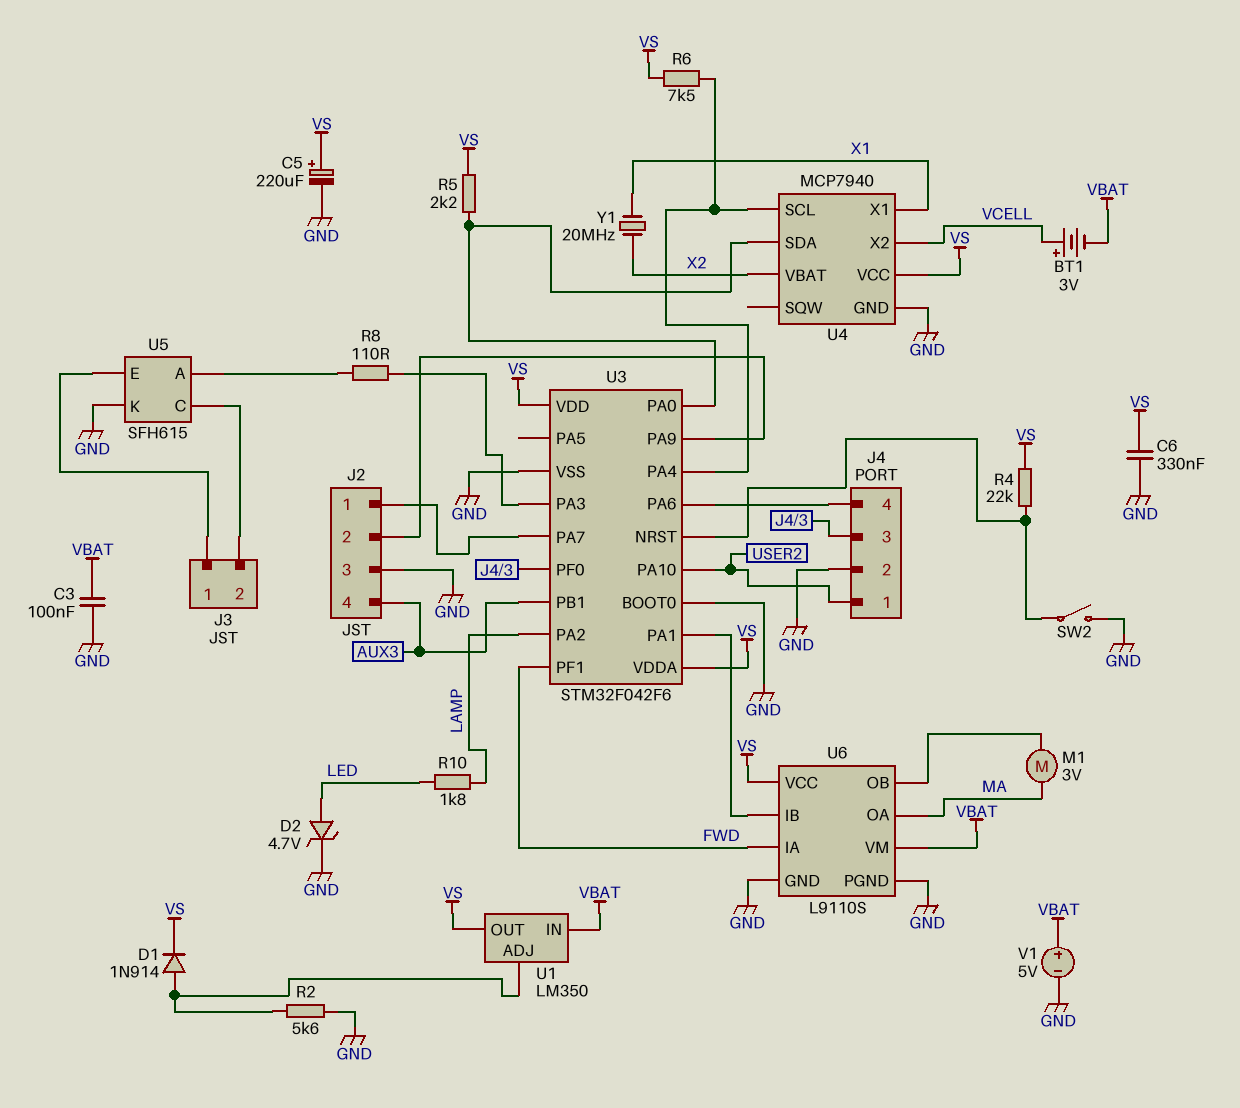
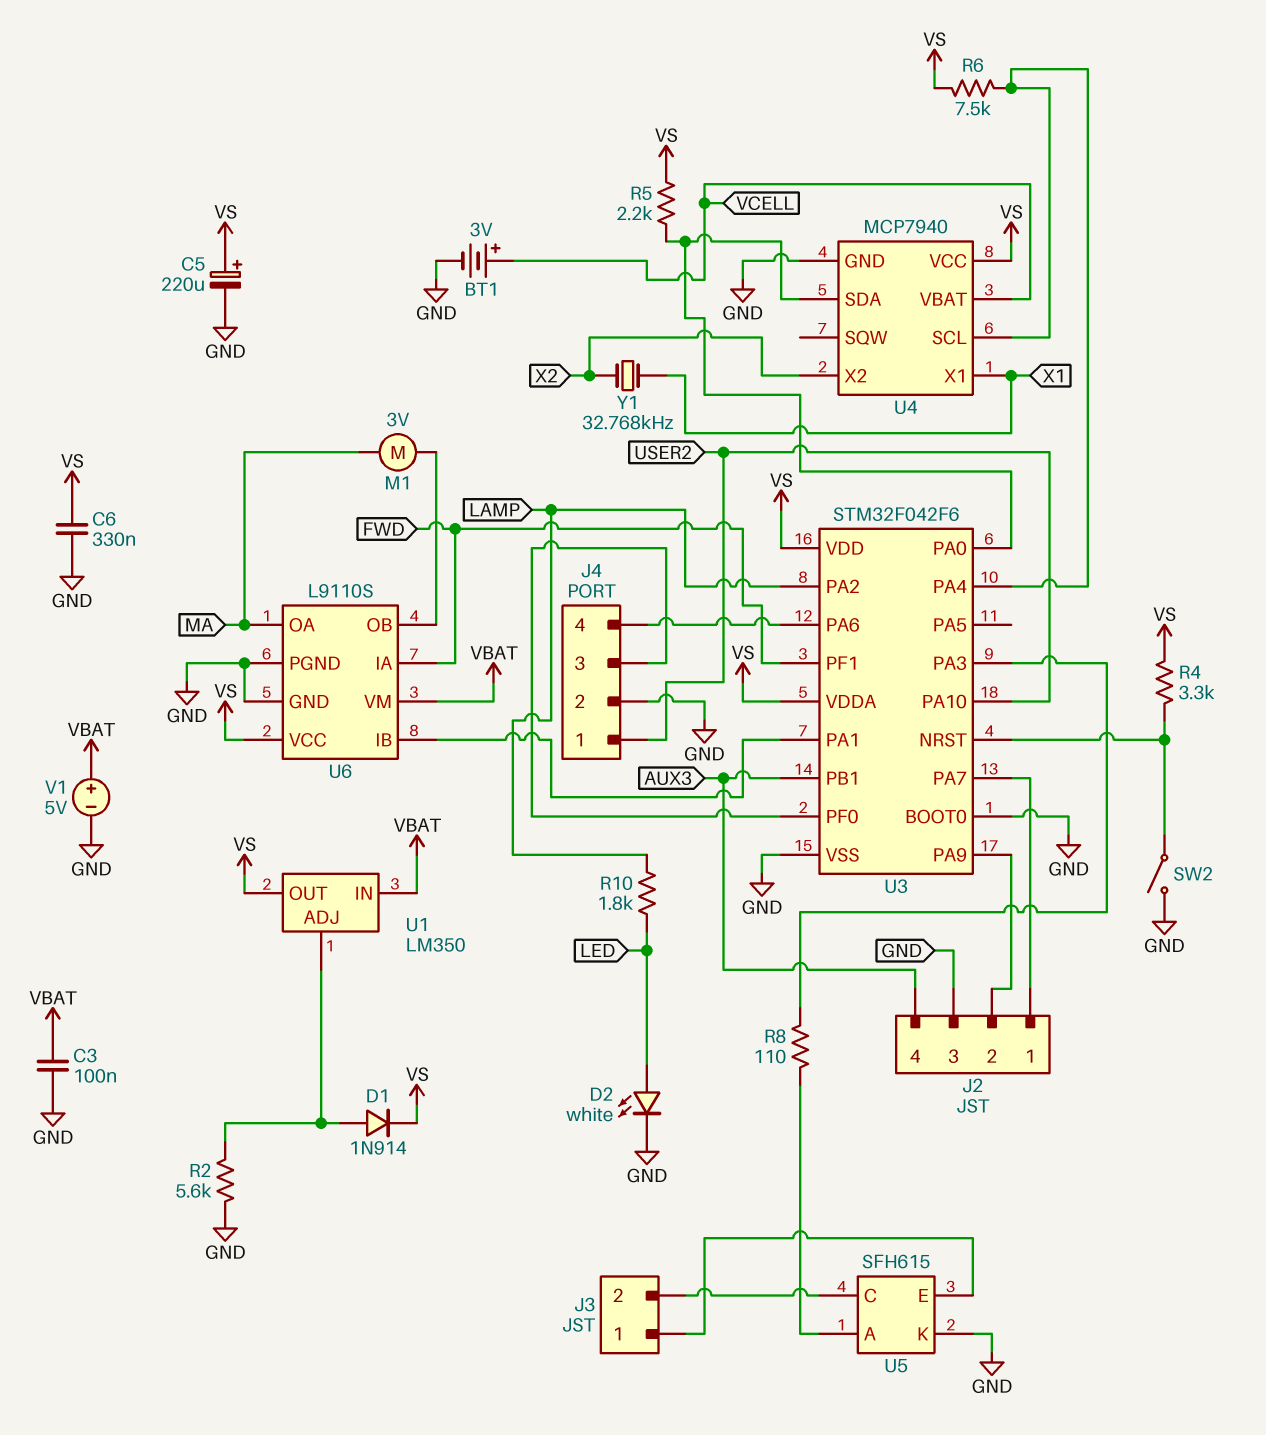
BT1: 3V (plus VCELL, minus VBAT) -> 3V (plus VCELL, minus GND)
D2: zener 4.7V (A LED, K GND) -> LED white (A LED, K GND)
R4: 22k (U3/NRST, VS) -> 3.3k (U3/NRST, VS)
U4 pin VBAT: X2 -> VCELL
U4 pin X2: VCELL -> X2
Y1: 20MHz (X1, X2) -> 32.768kHz (X1, X2)

